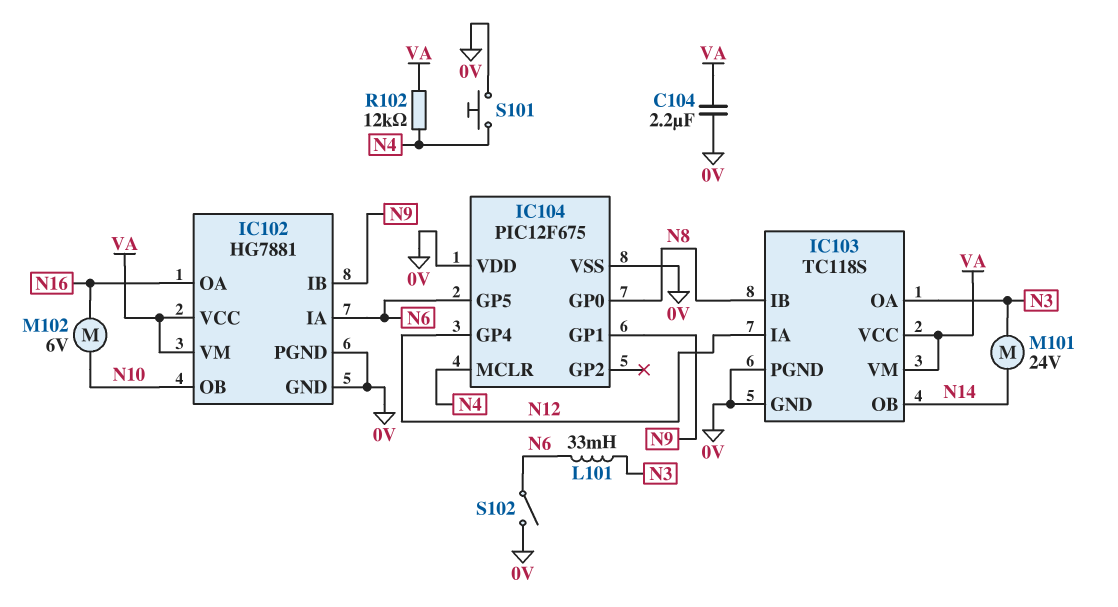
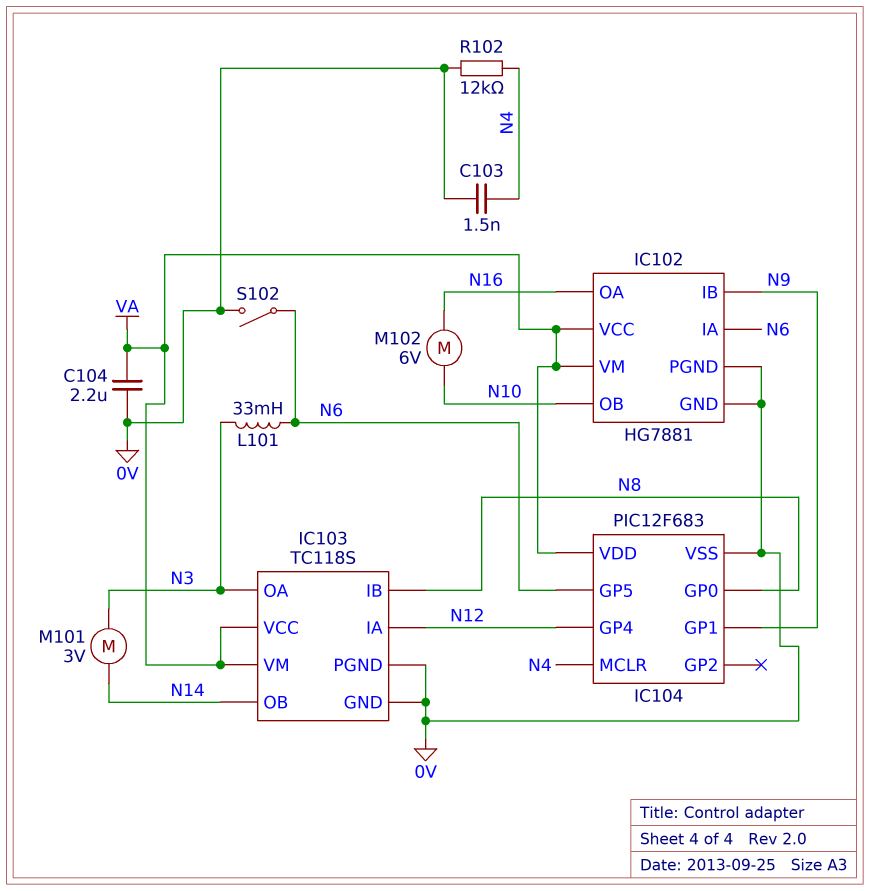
C103: none -> 1.5nF (0V, N4)
IC104: PIC12F675 -> PIC12F683
IC104 pin VDD: 0V -> VA
M101: motor 24V (N3, N14) -> motor 3V (N3, N14)
R102: 12k (N4, VA) -> 12k (0V, N4)
S101: button (0V, N4) -> none

